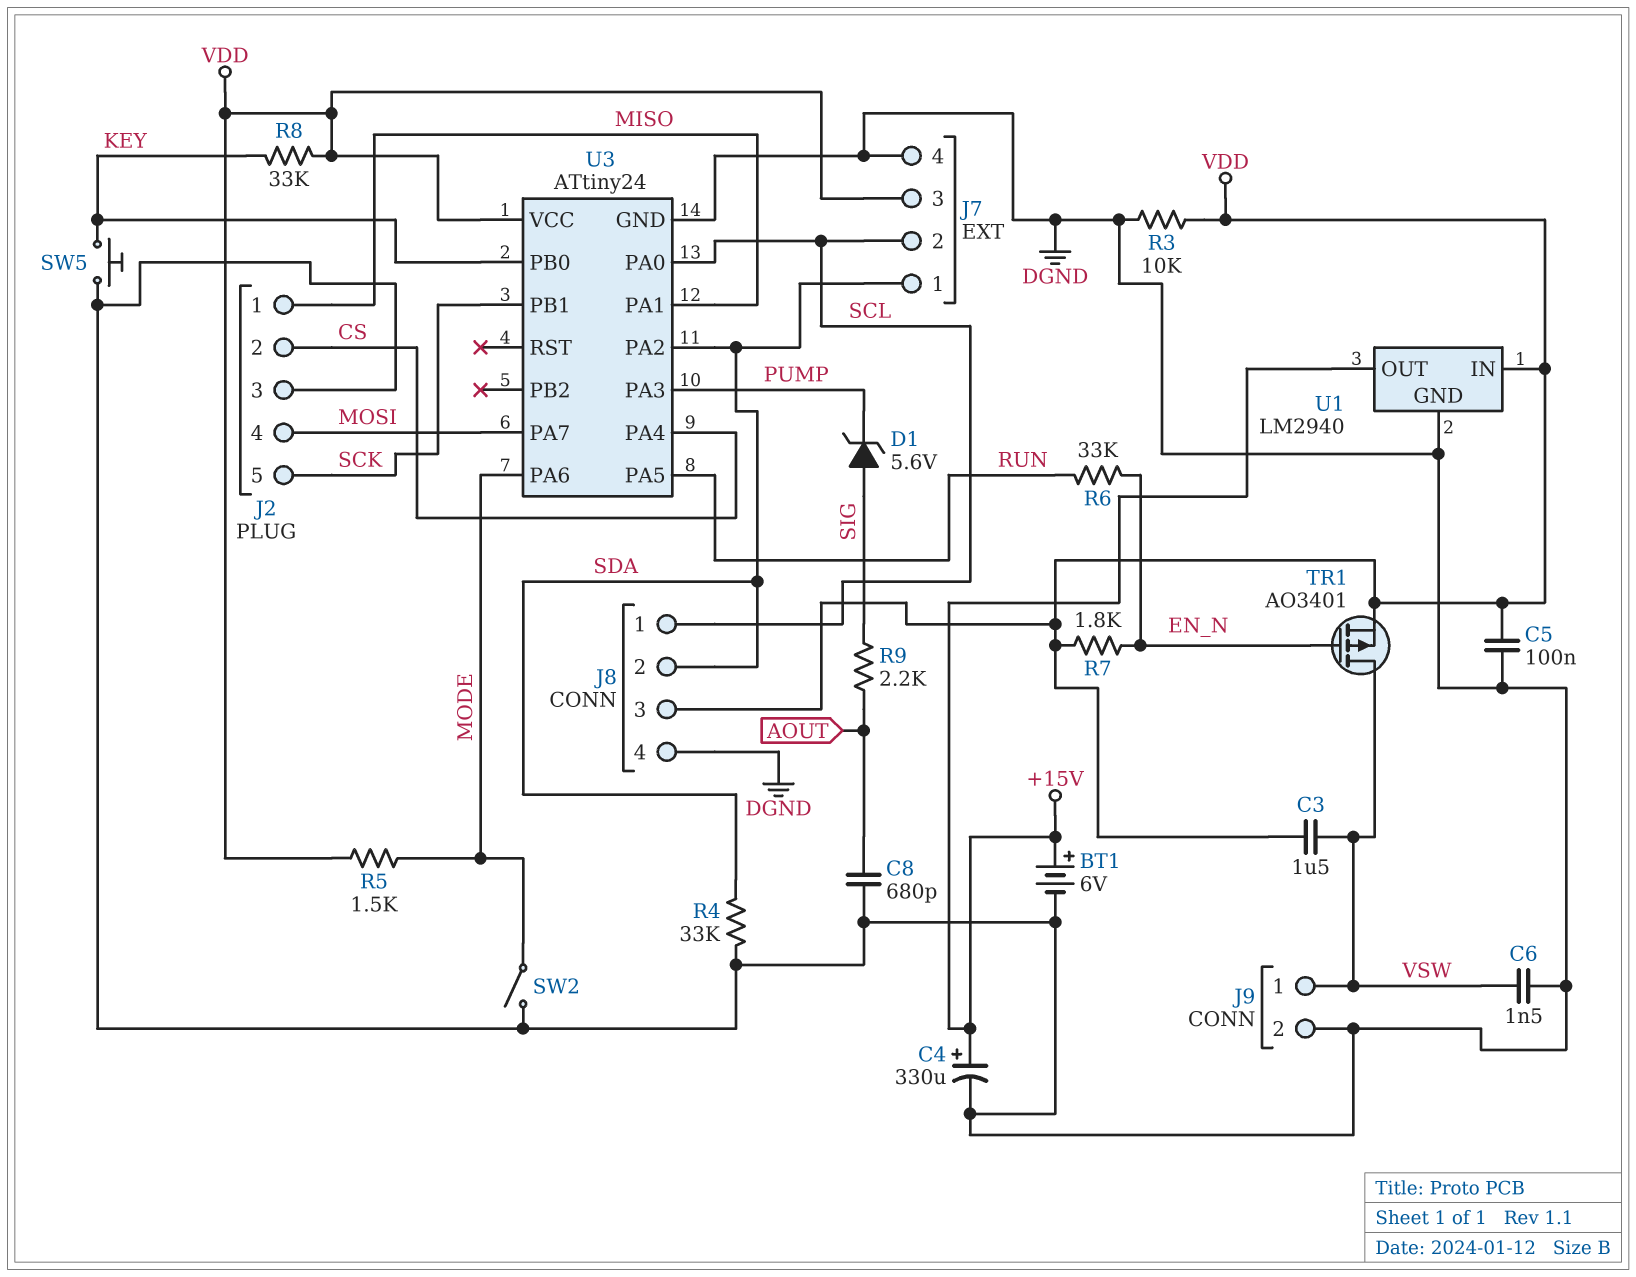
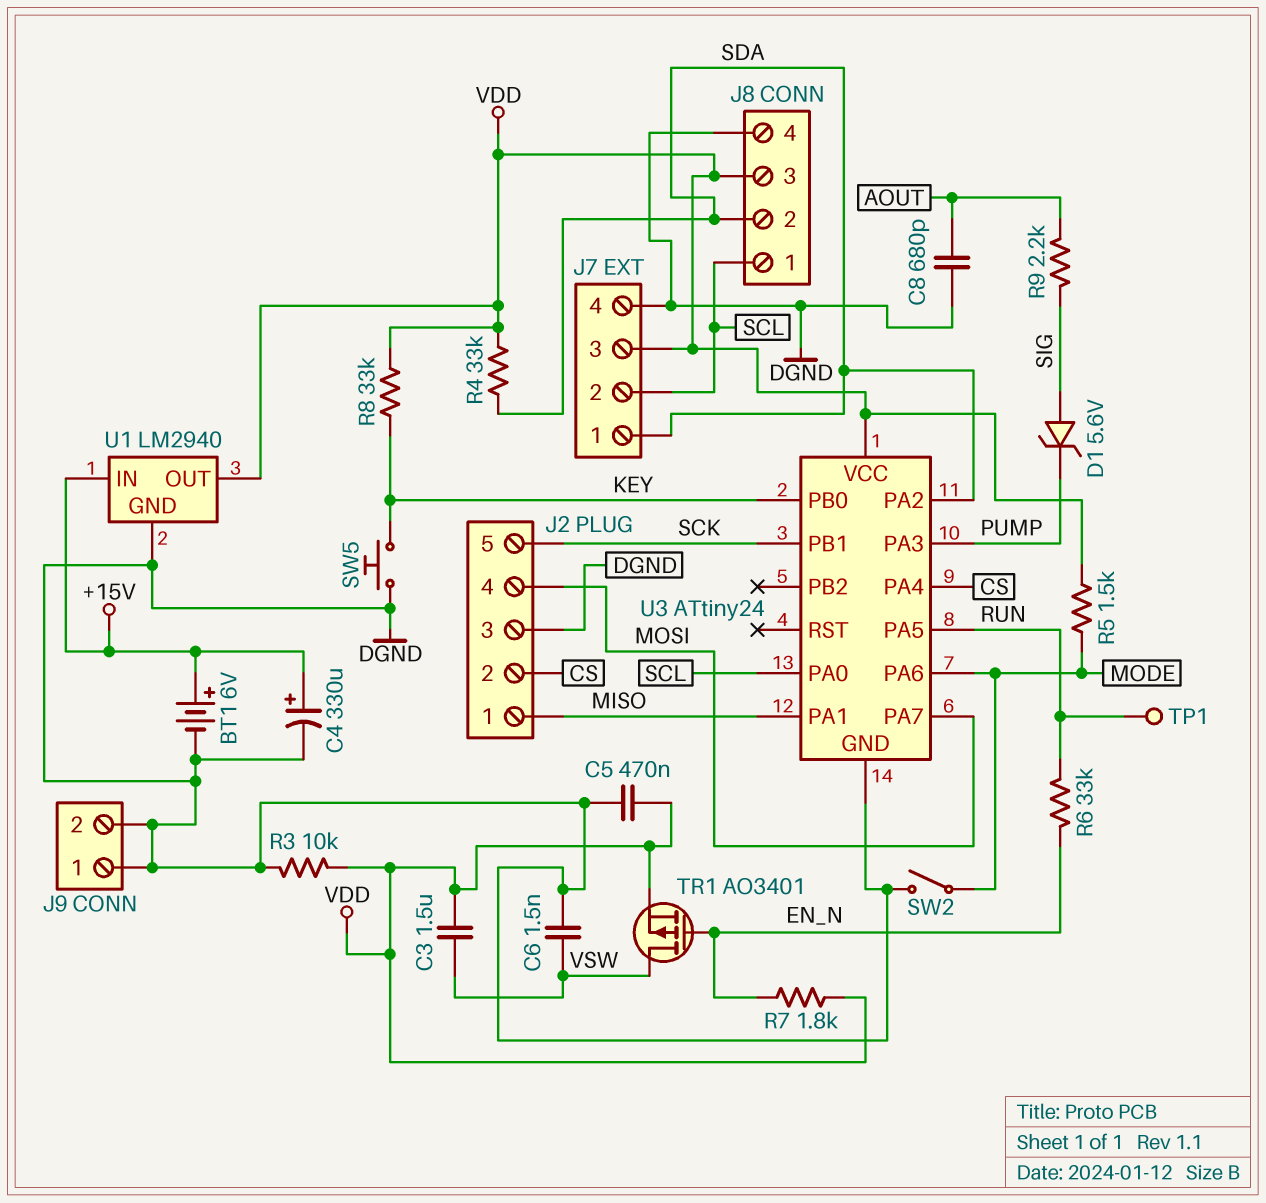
C5: 100nF (DGND, VDD) -> 470nF (DGND, VDD)
J9 pin 1: VSW -> DGND
R4: 33k (DGND, SDA) -> 33k (SDA, VDD)
TP1: none -> test point (RUN)
U1 pin IN: VDD -> +15V
U1 pin OUT: +15V -> VDD

